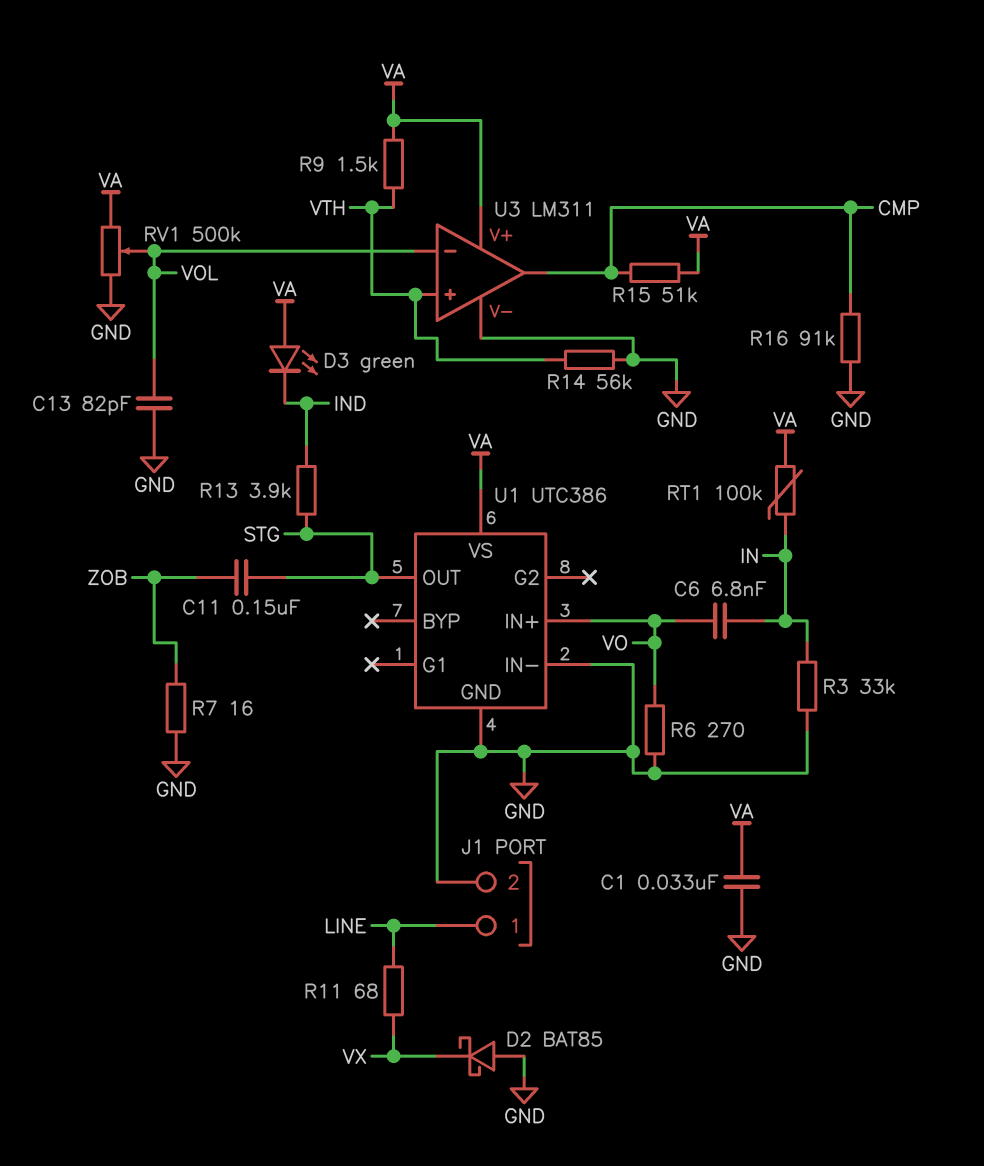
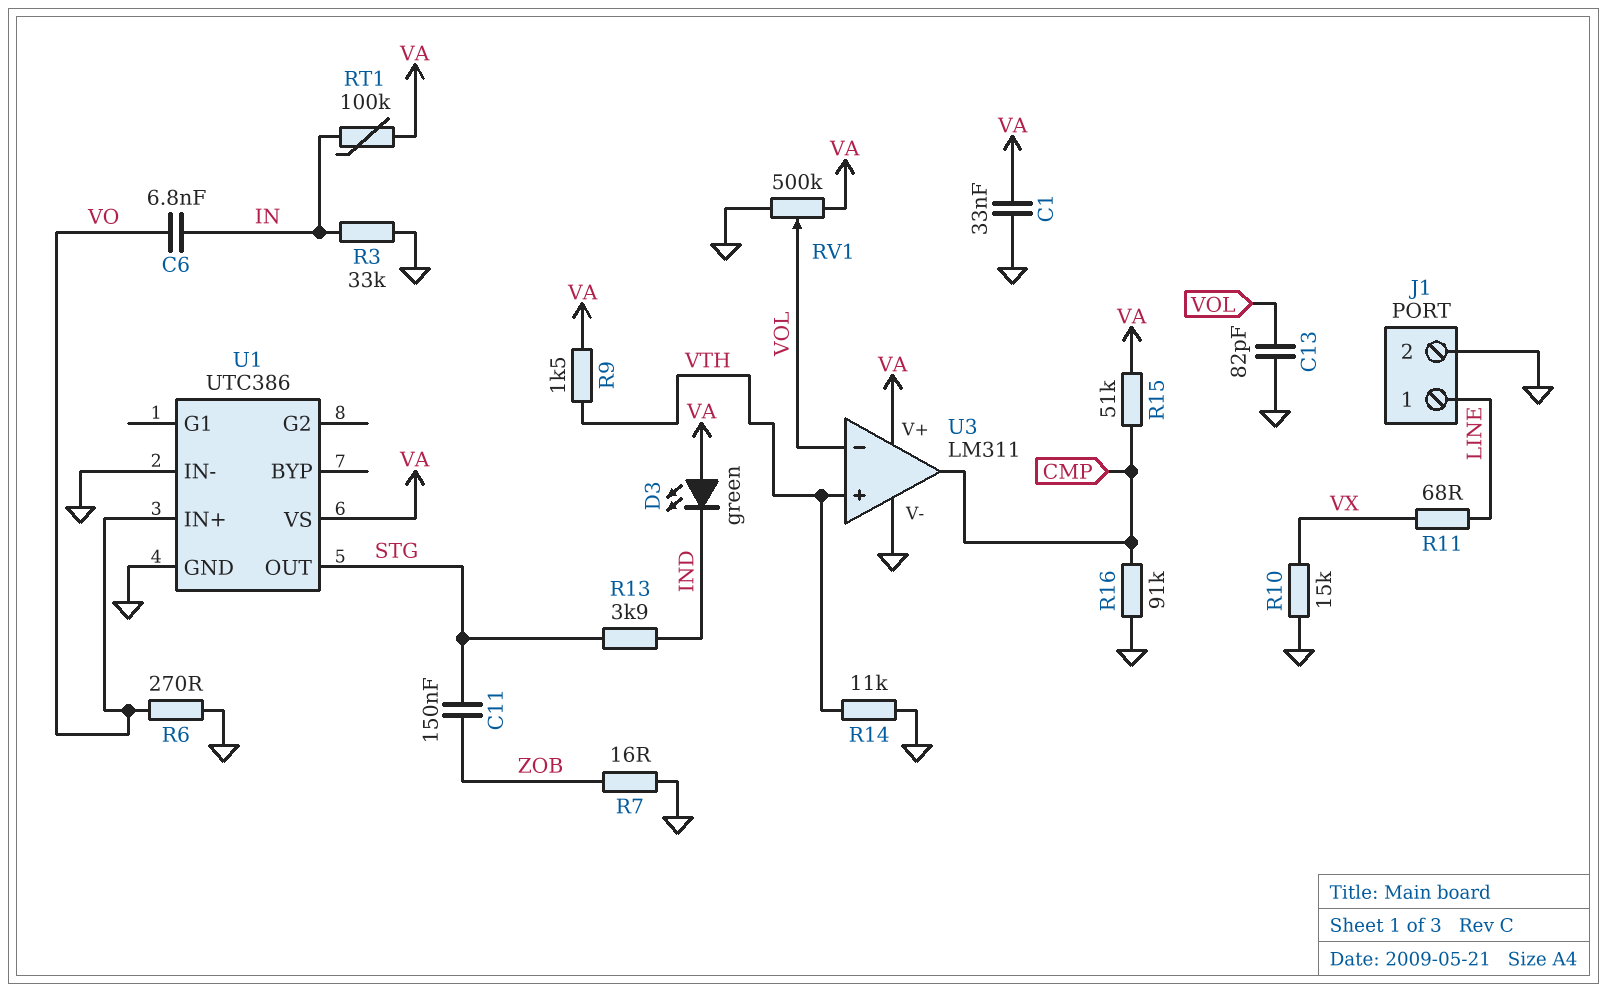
D2: schottky BAT85 (A GND, K VX) -> none
R10: none -> 15k (GND, VX)
R14: 56k (GND, VTH) -> 11k (GND, VTH)

